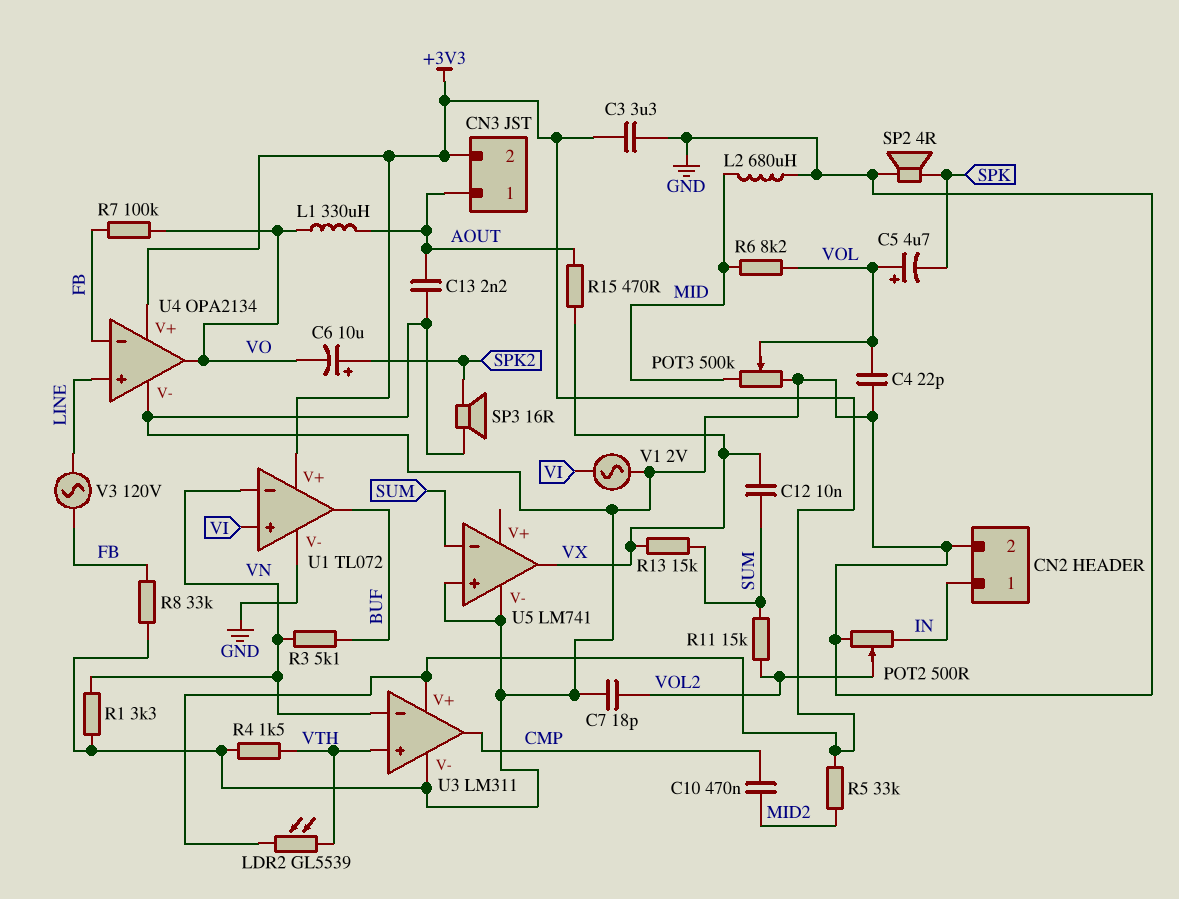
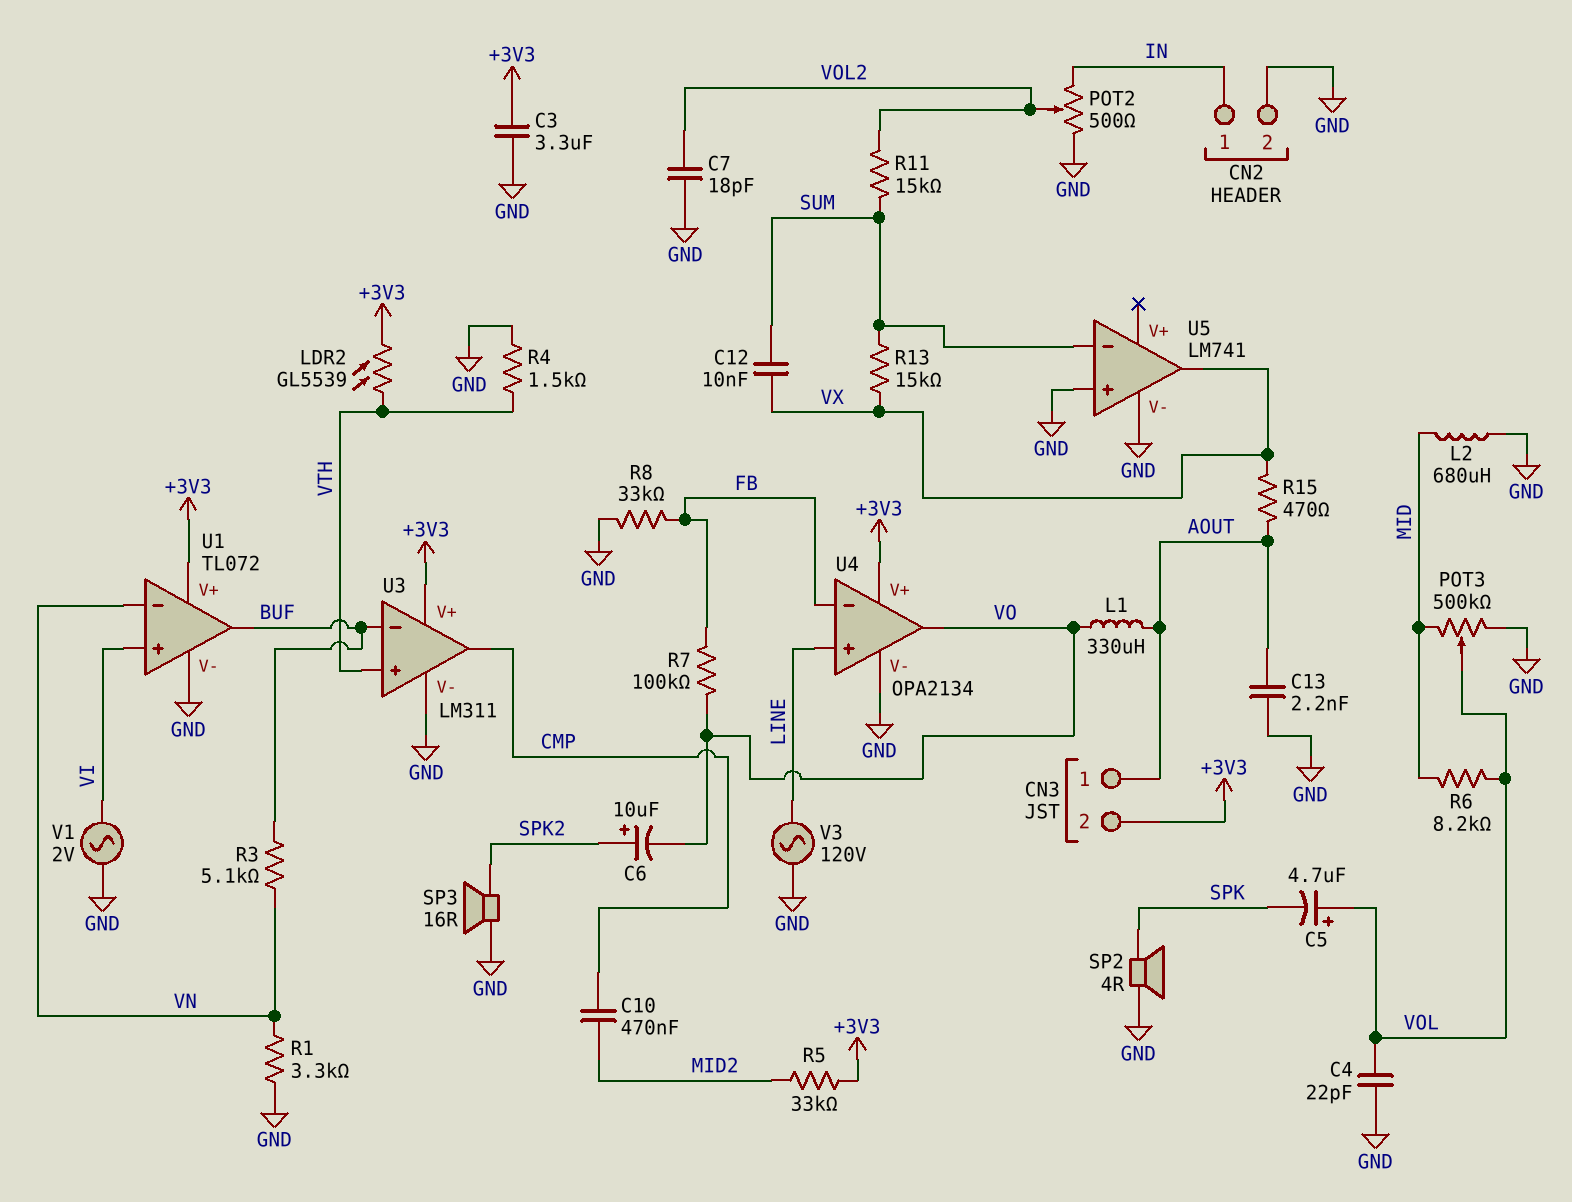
U3 pin in-: VN -> BUF
V3: AC 120V (FB, LINE) -> AC 120V (GND, LINE)

